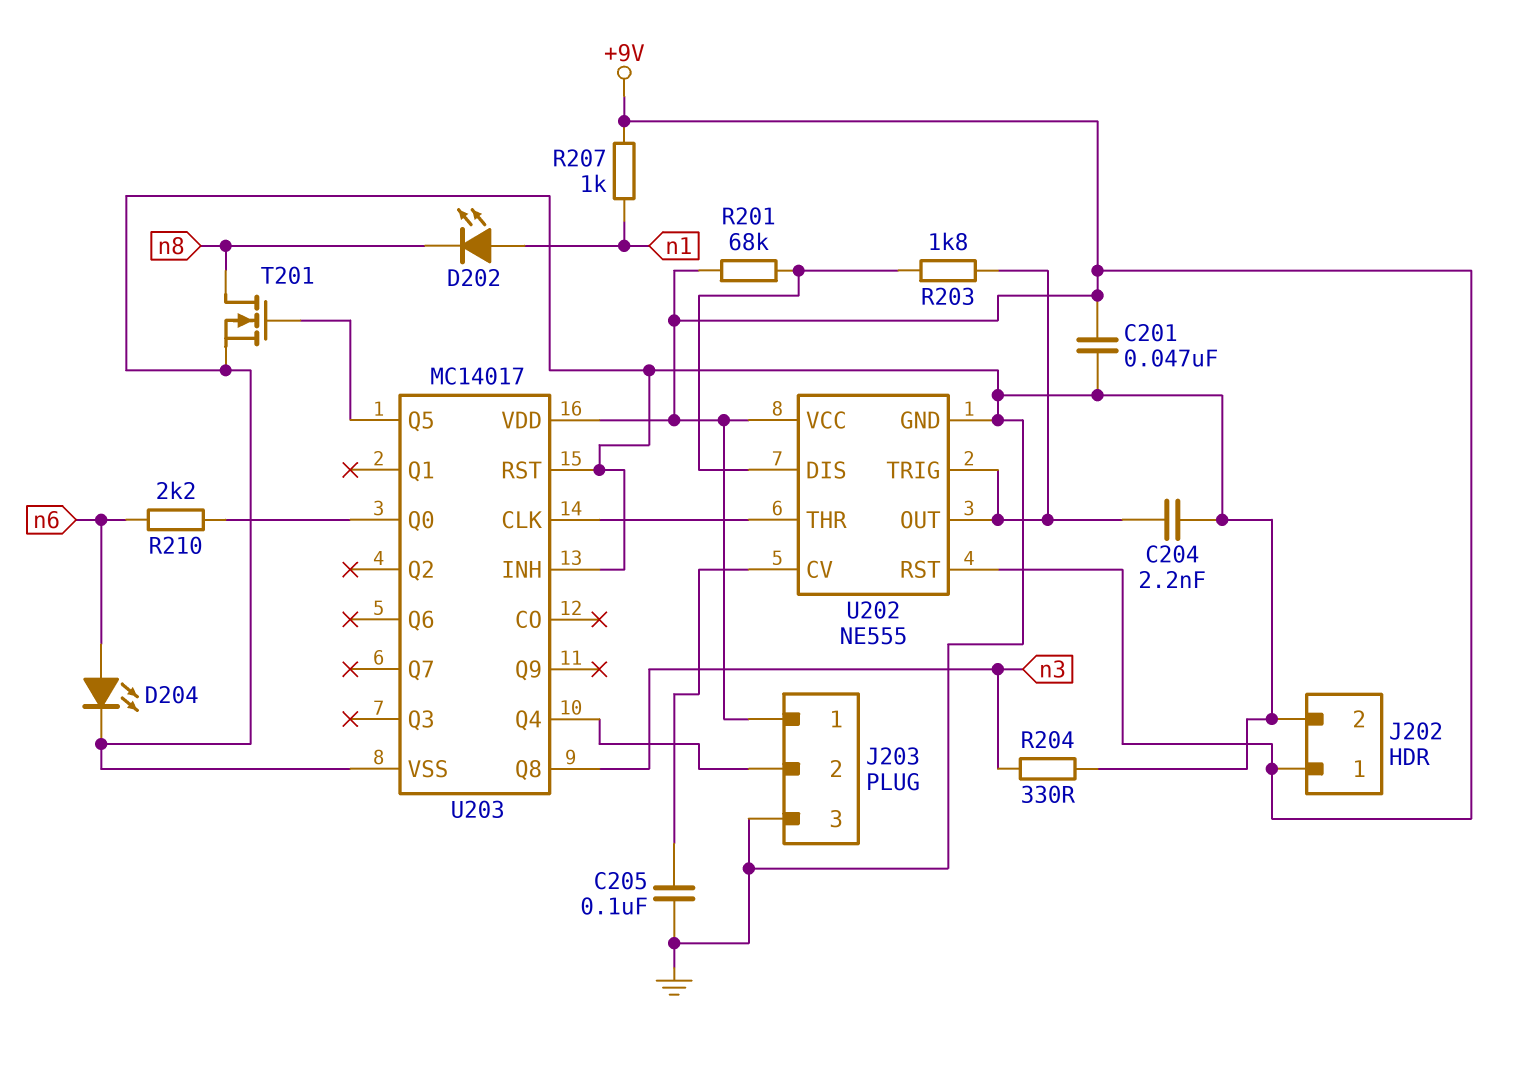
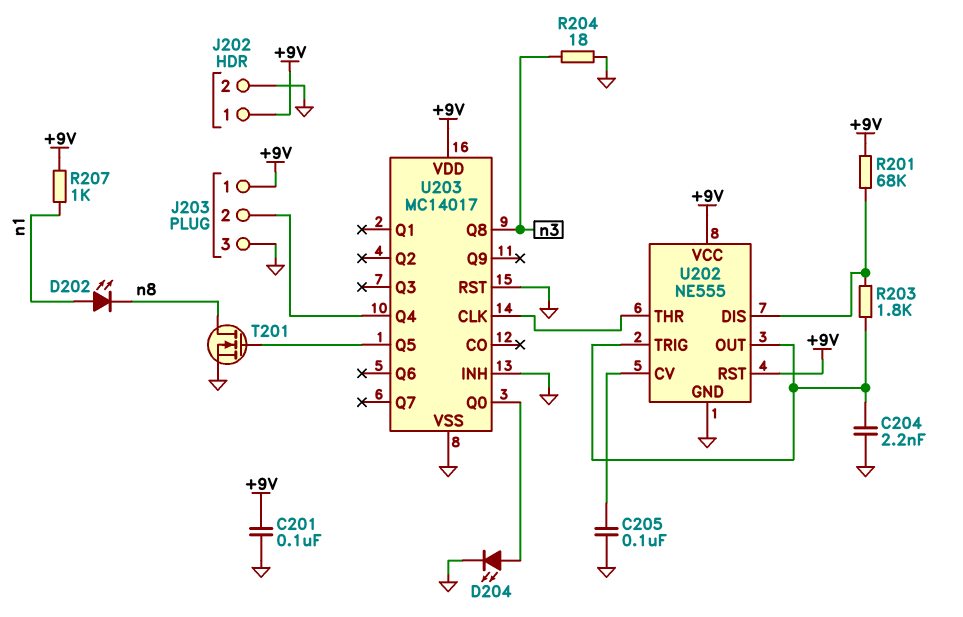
C201: 47nF (+9V, GND) -> 100nF (+9V, GND)
D204: LED (A n6, K GND) -> LED (A U203/Q0, K GND)
R204: 330 (GND, n3) -> 18 (GND, n3)
R210: 2.2k (U203/Q0, n6) -> none

